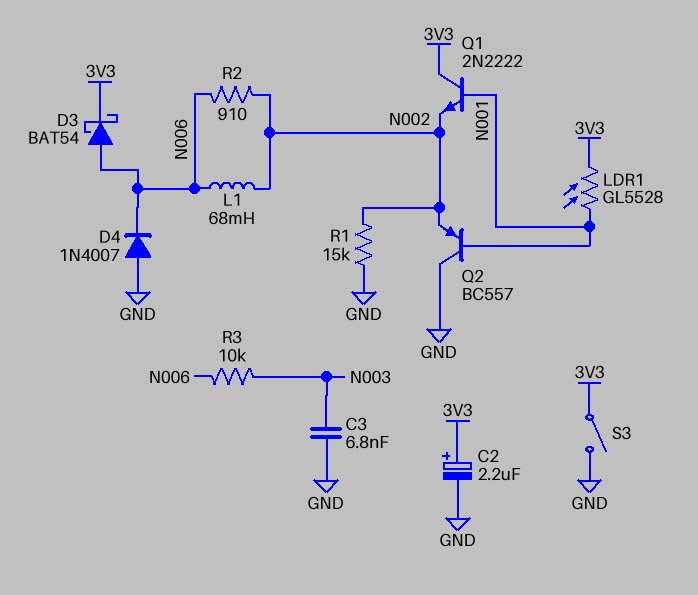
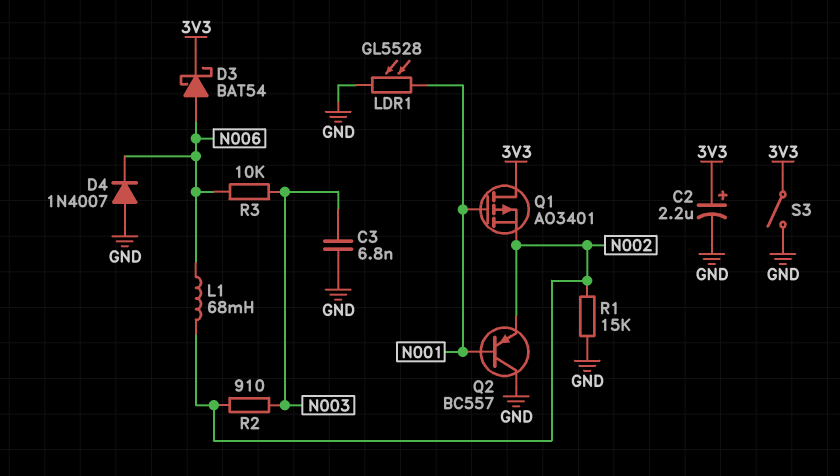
LDR1: GL5528 (3V3, N001) -> GL5528 (GND, N001)
Q1: NPN 2N2222 (B N001, C 3V3, E N002) -> PMOS AO3401 (G N001, D 3V3, S N002)
R2: 910 (N002, N006) -> 910 (N002, N003)

